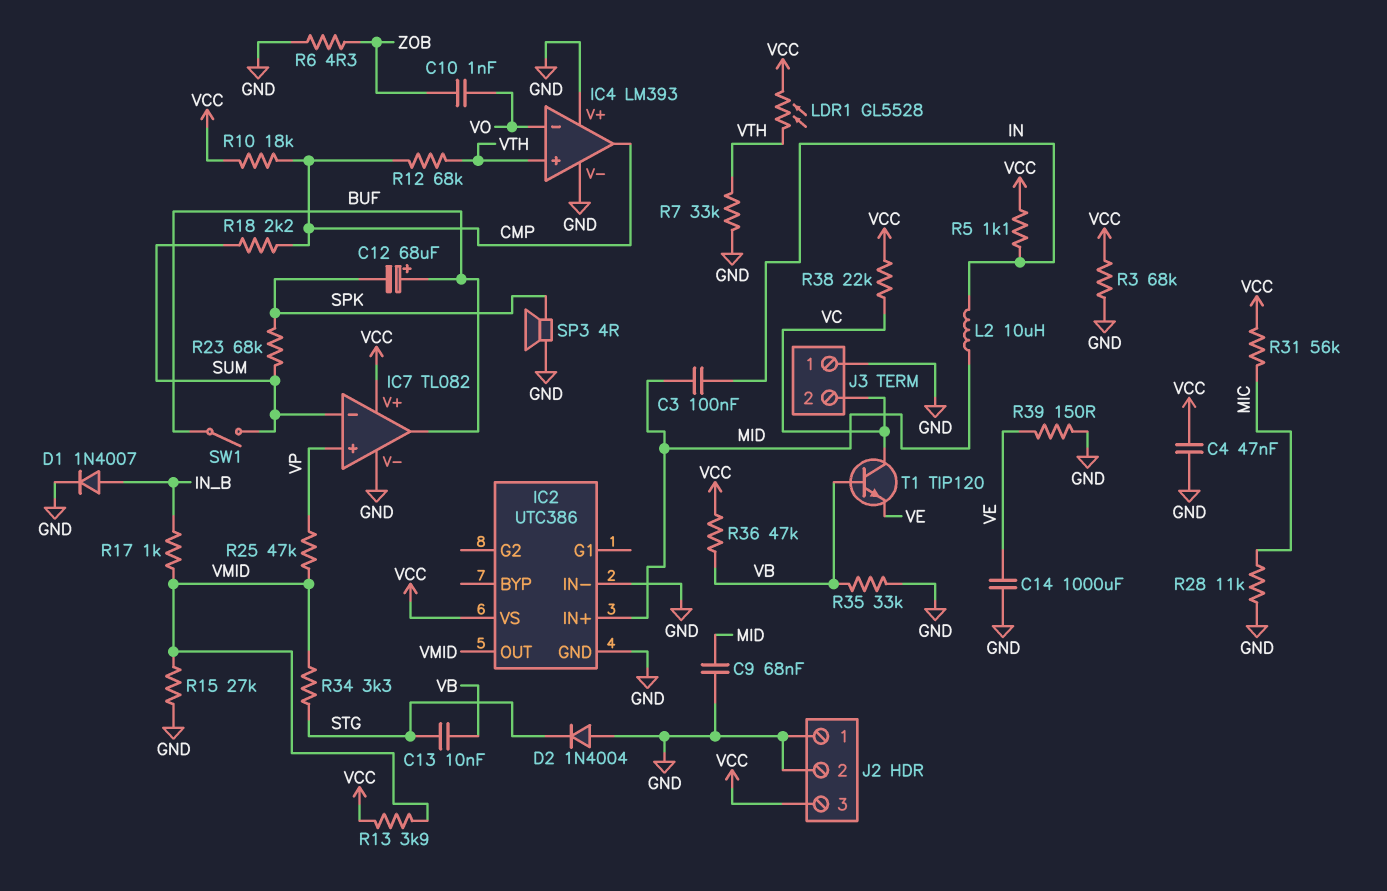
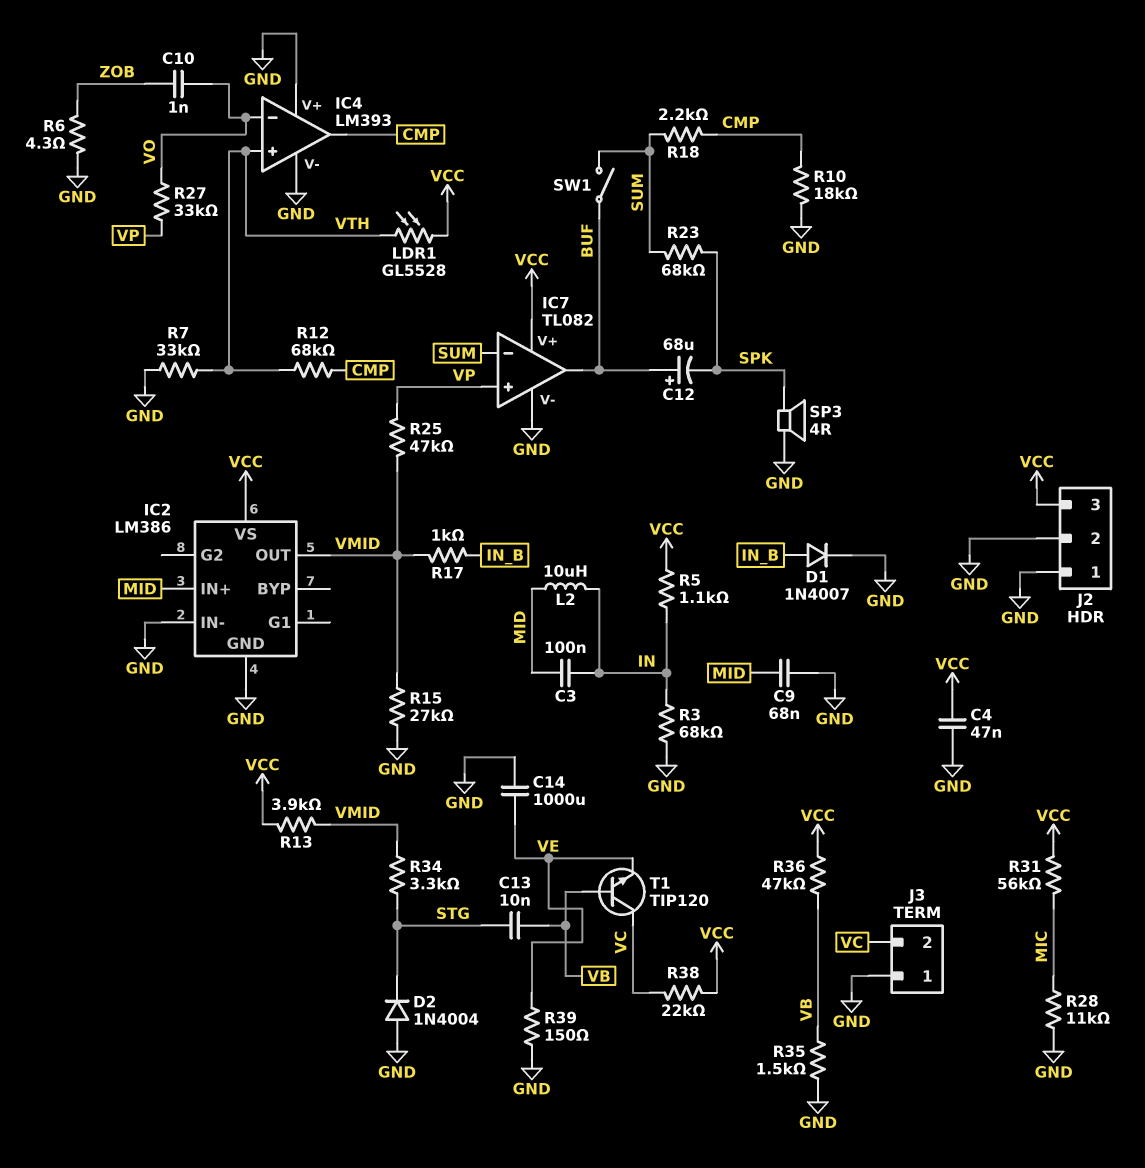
IC2: UTC386 -> LM386
R3: 68k (GND, VCC) -> 68k (GND, IN)
R10: 18k (CMP, VCC) -> 18k (CMP, GND)
R27: none -> 33k (VO, VP)
R35: 33k (GND, VB) -> 1.5k (GND, VB)

